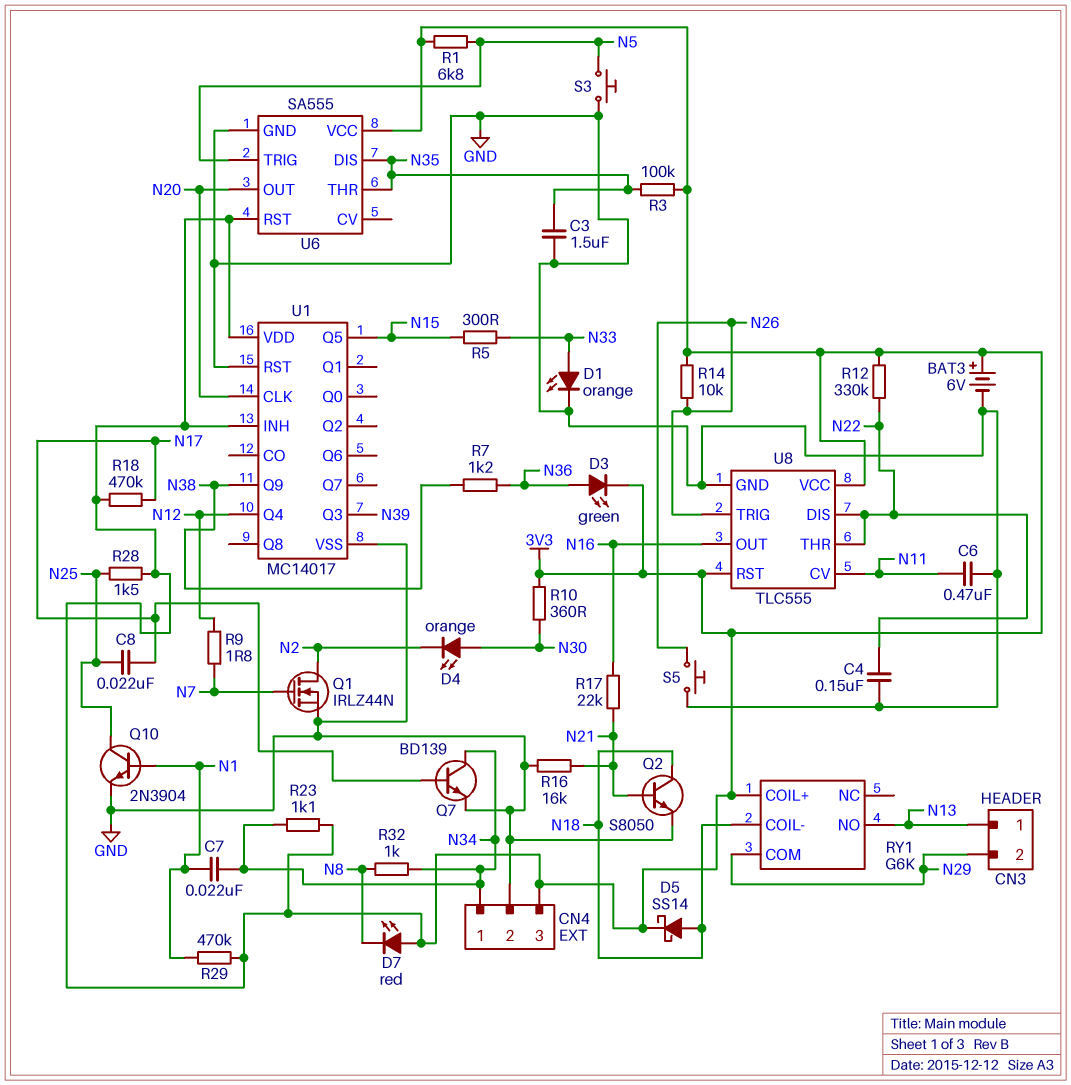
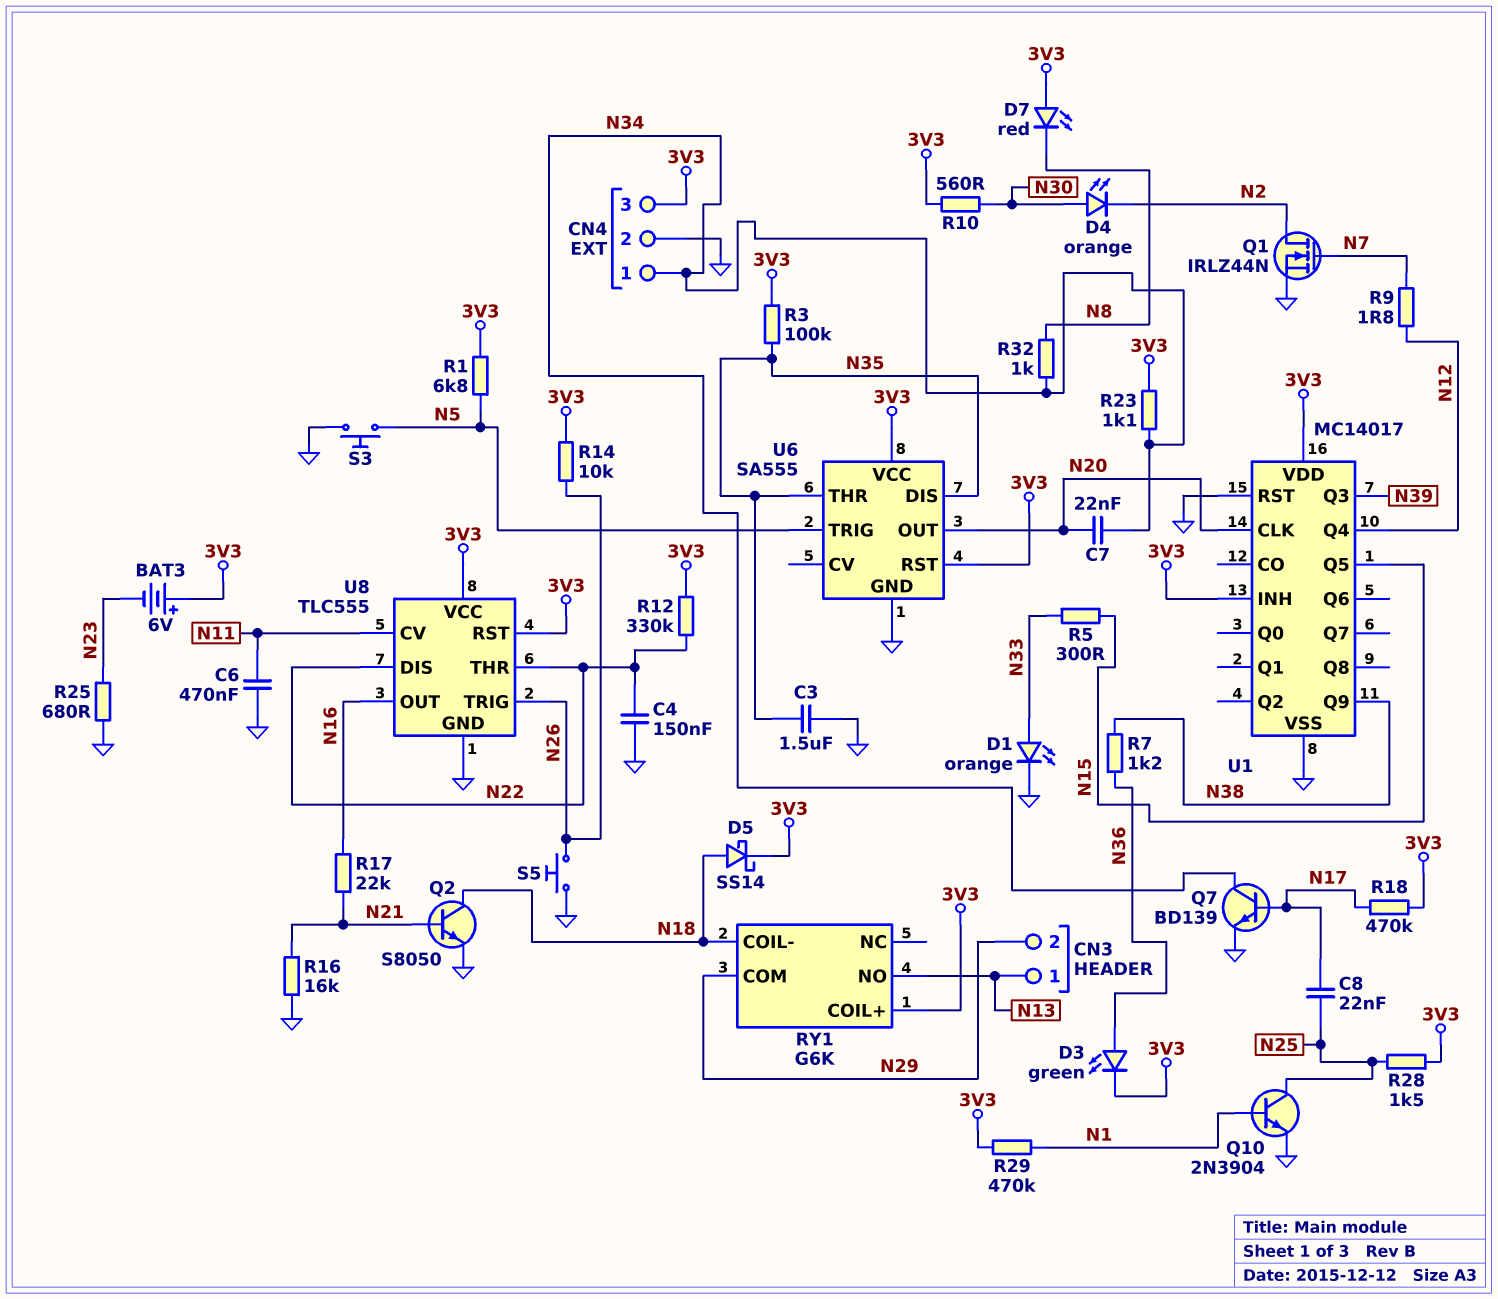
BAT3: 6V (plus 3V3, minus GND) -> 6V (plus 3V3, minus N23)
C7: 22nF (N1, N34) -> 22nF (N20, N34)
R10: 360 (3V3, N30) -> 560 (3V3, N30)
R25: none -> 680 (GND, N23)

